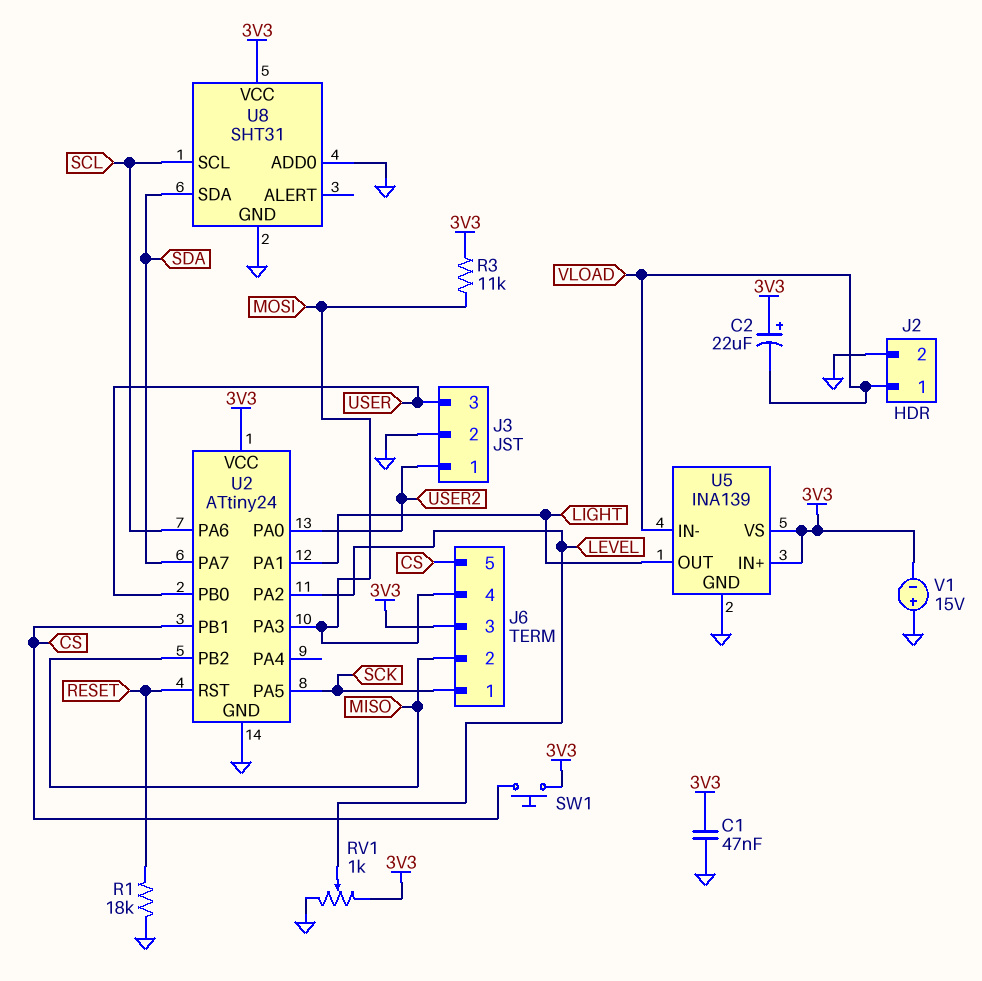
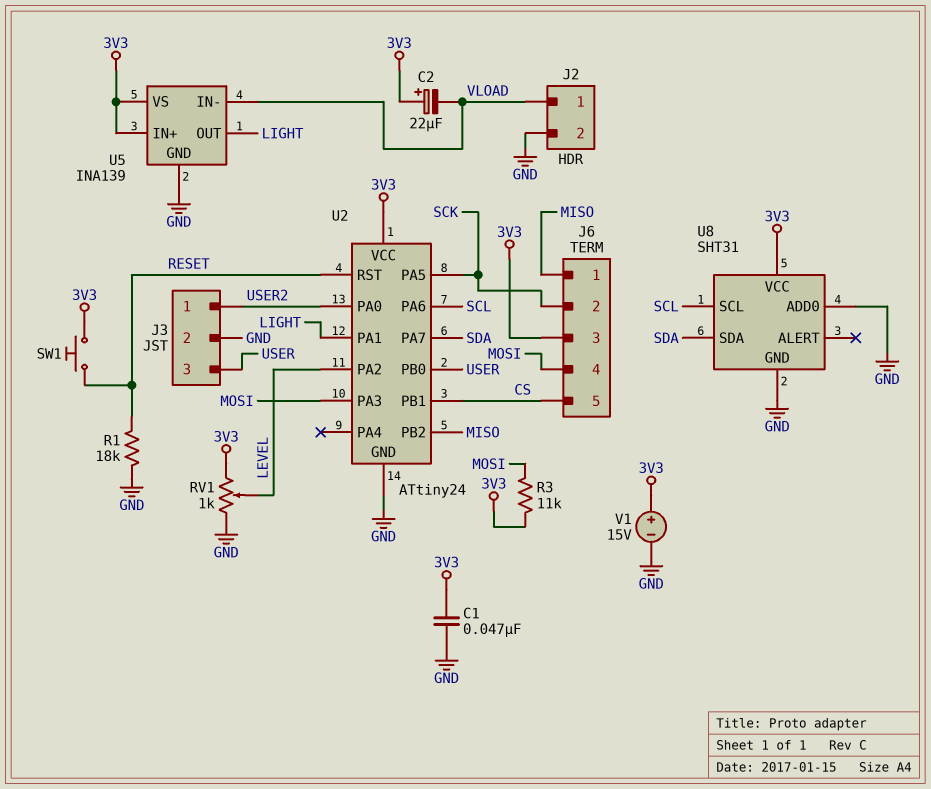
J6 pin 1: SCK -> MISO
J6 pin 2: MISO -> SCK
SW1: button (3V3, CS) -> button (3V3, RESET)
V1: 15V (plus GND, minus 3V3) -> 15V (plus 3V3, minus GND)

